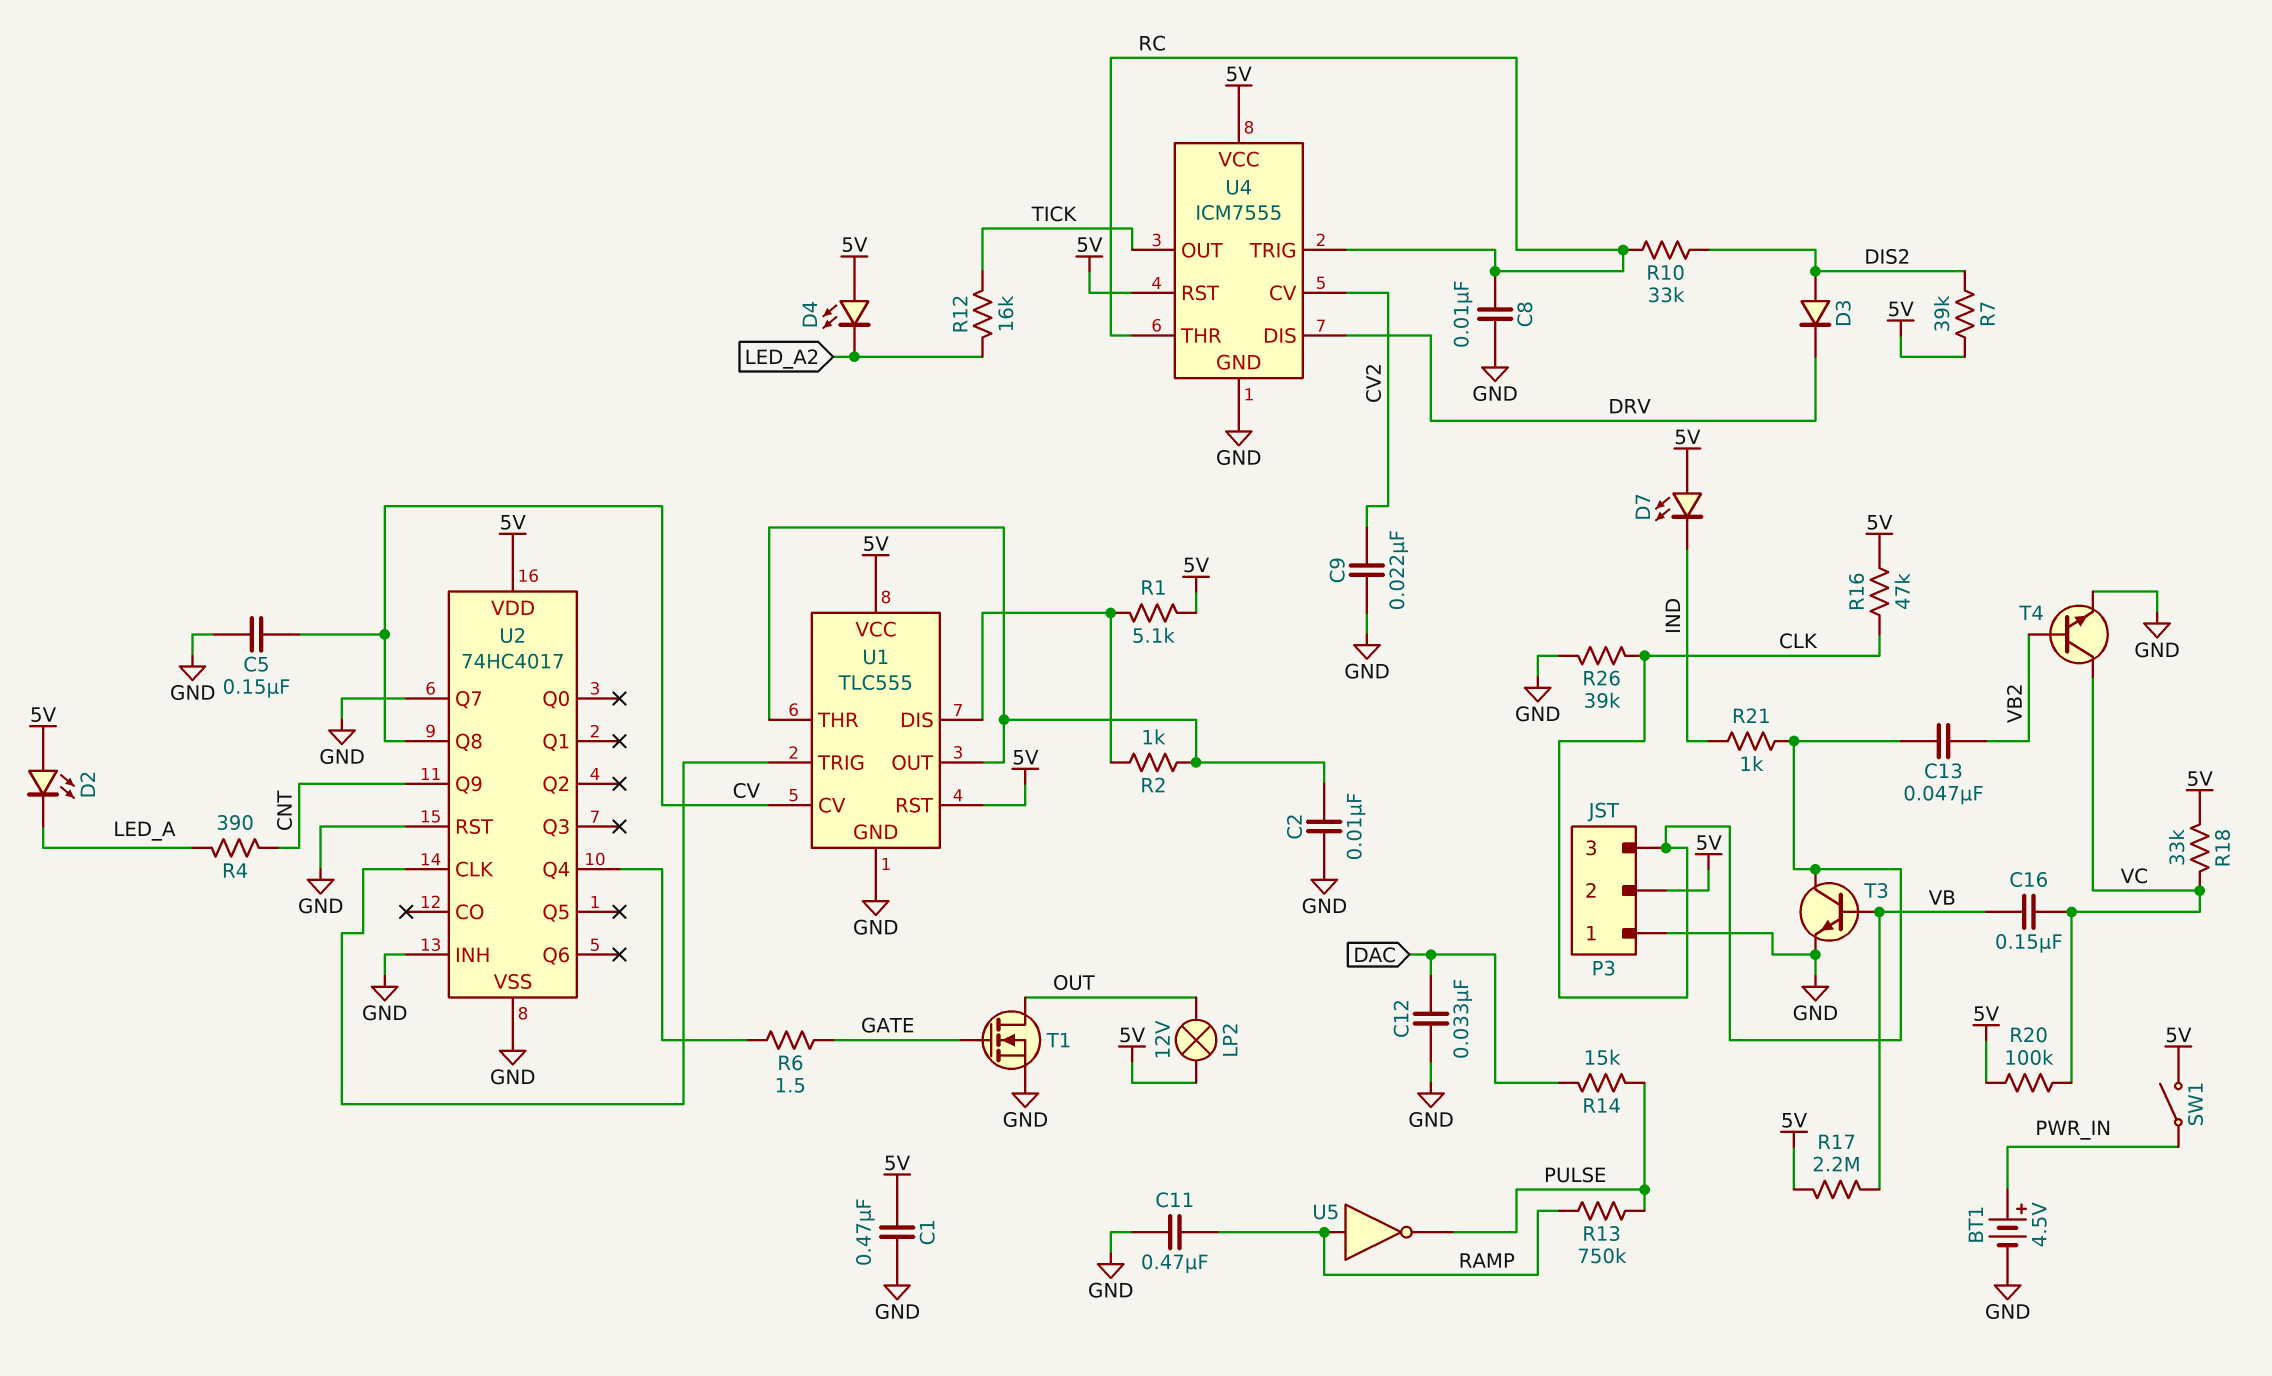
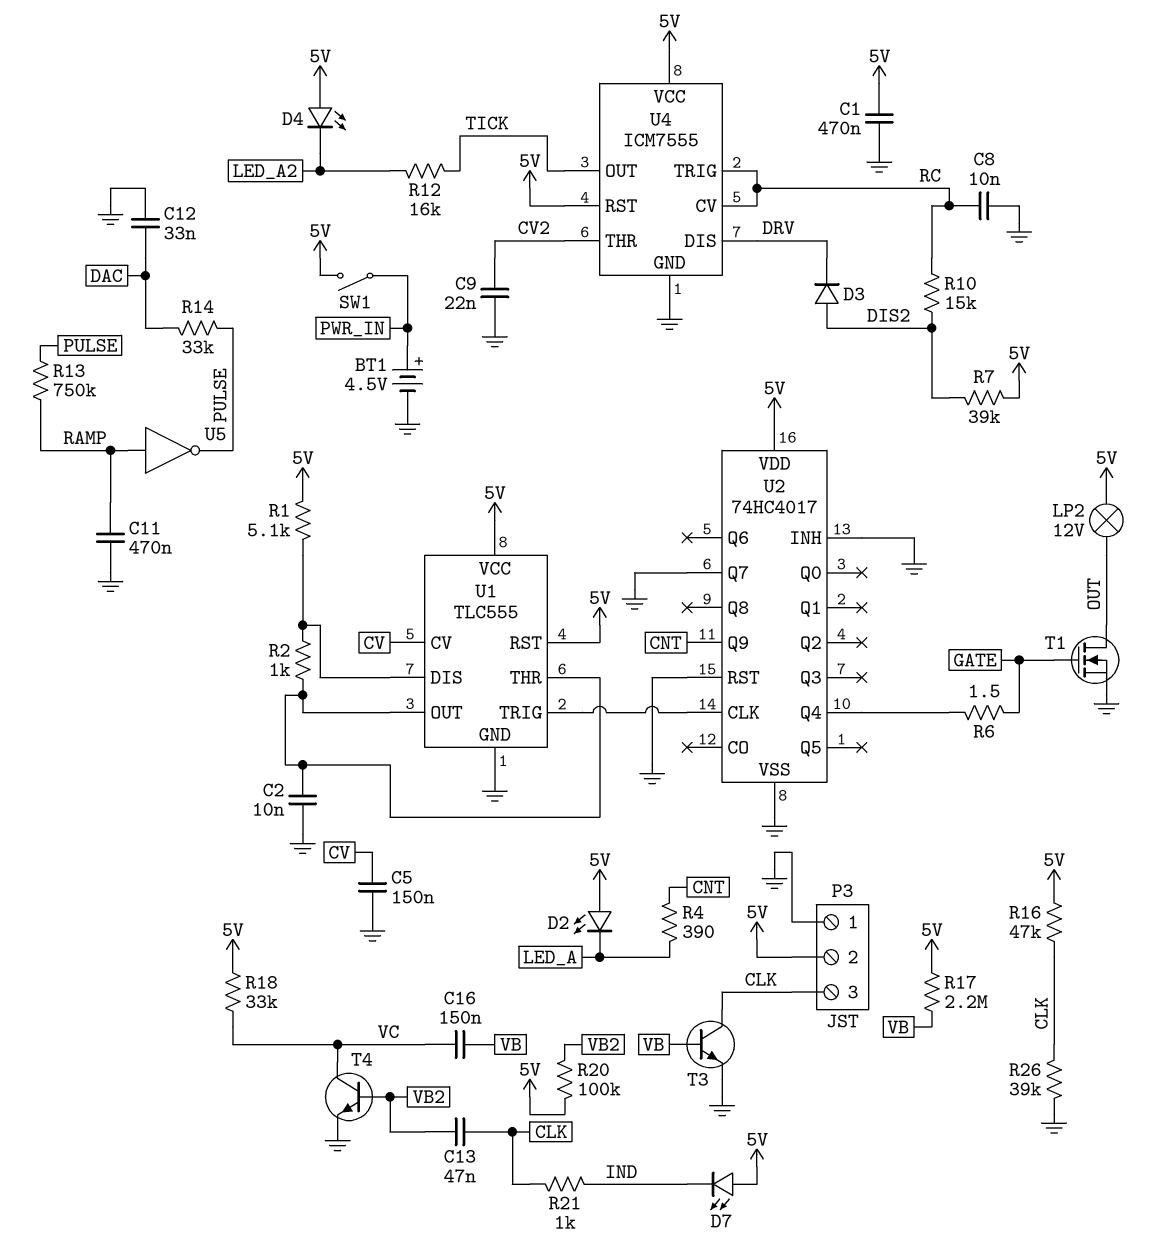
R10: 33k (DIS2, RC) -> 15k (DIS2, RC)
R14: 15k (DAC, PULSE) -> 33k (DAC, PULSE)
R20: 100k (5V, VC) -> 100k (5V, VB2)
U2 pin Q8: CV -> none
U4 pin CV: CV2 -> RC
U4 pin THR: RC -> CV2

